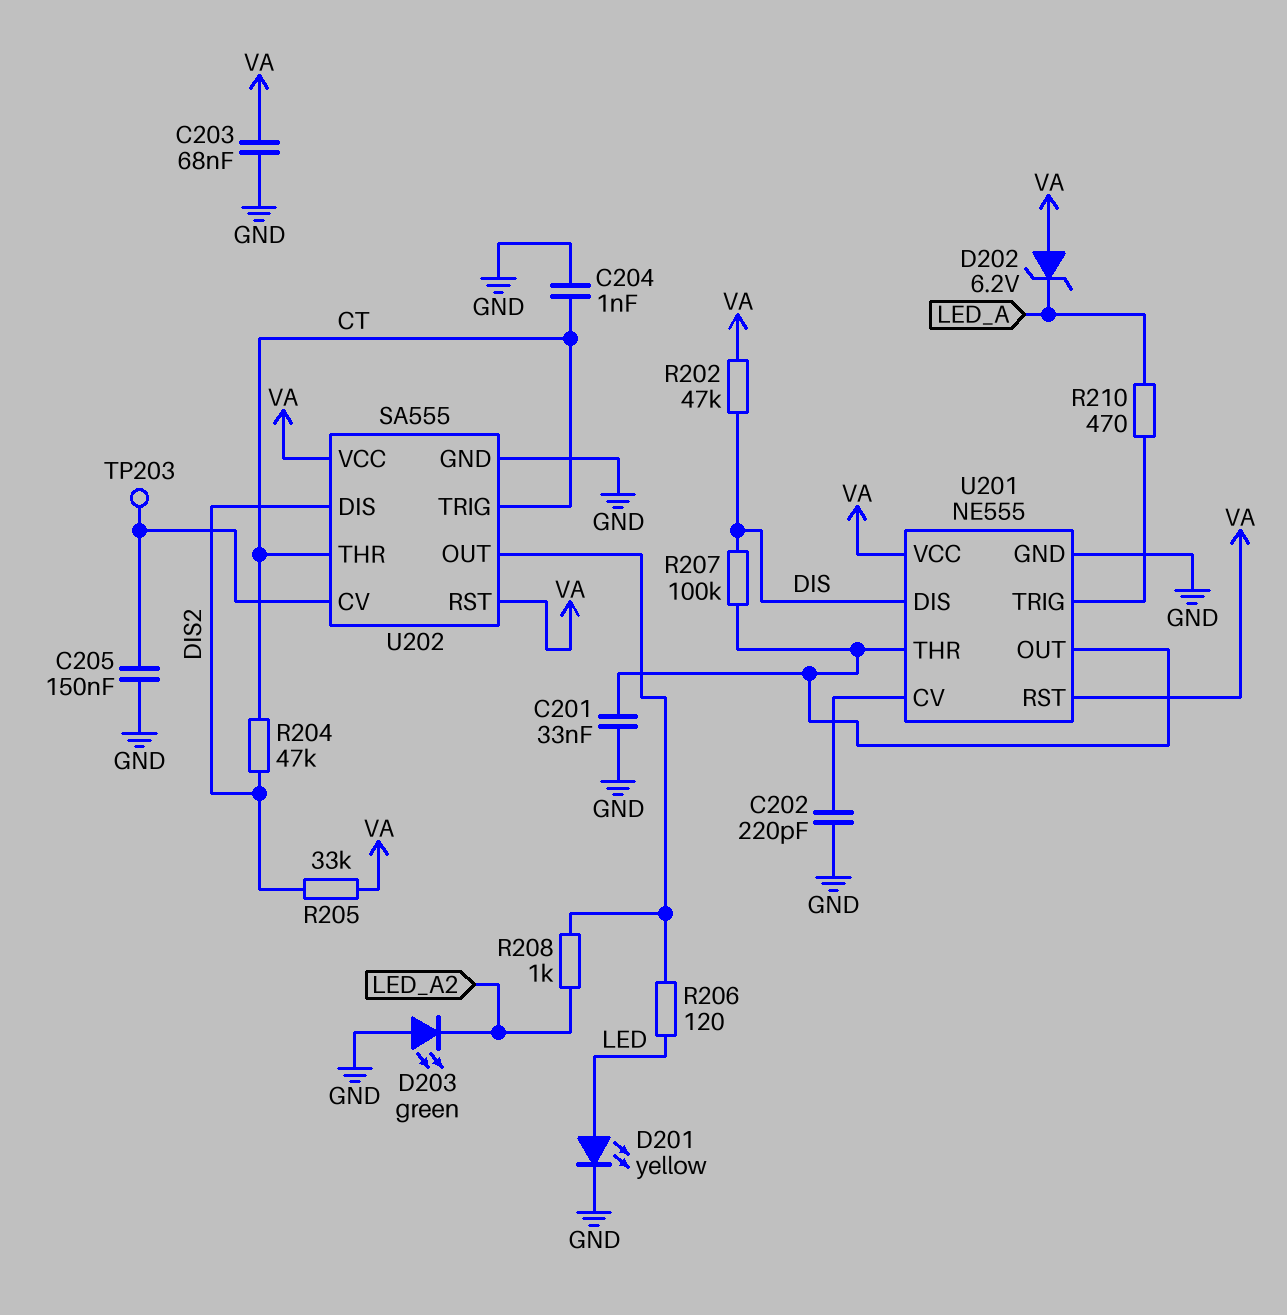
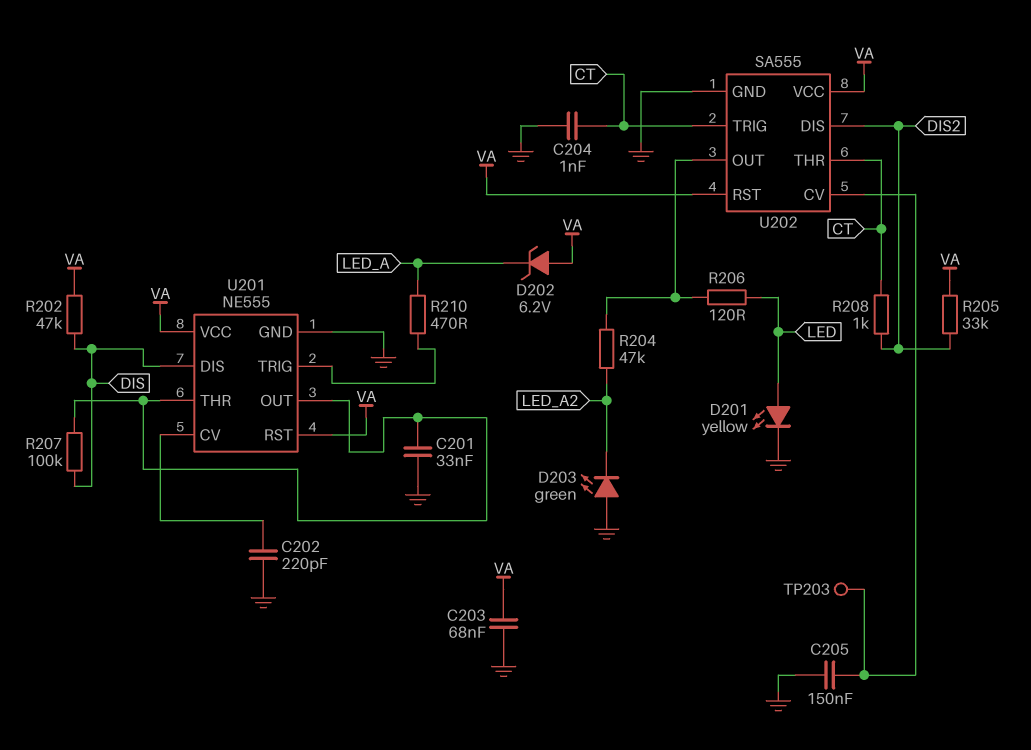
R204: 47k (CT, DIS2) -> 47k (LED_A2, U202/OUT)
R208: 1k (LED_A2, U202/OUT) -> 1k (CT, DIS2)

